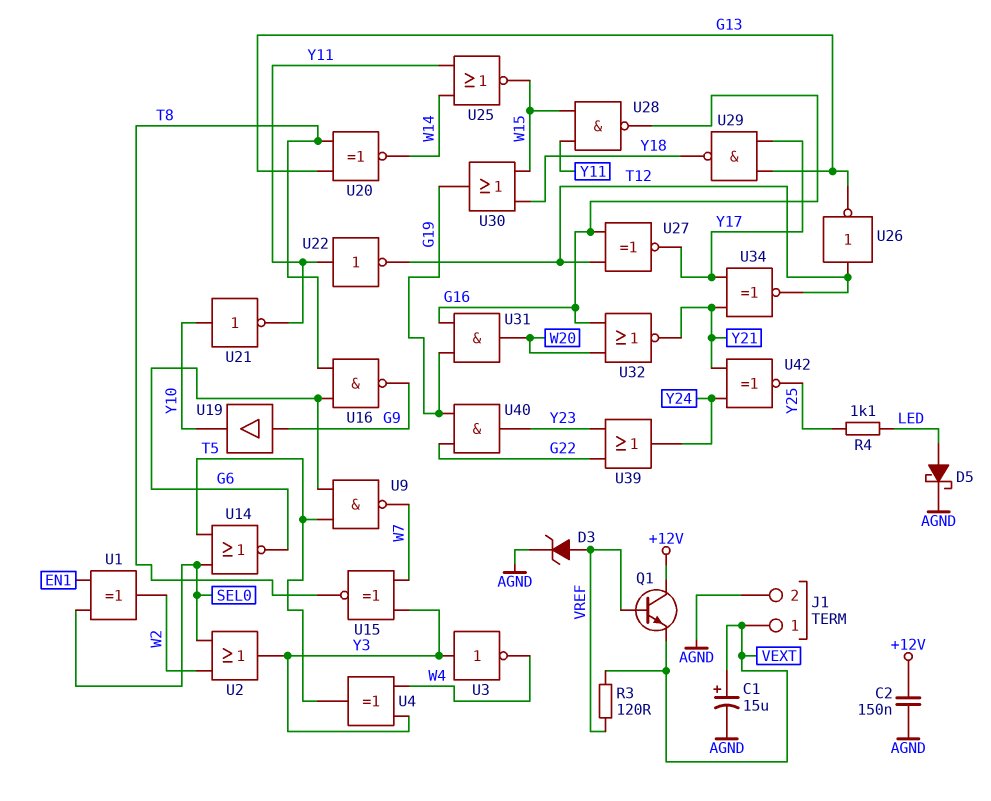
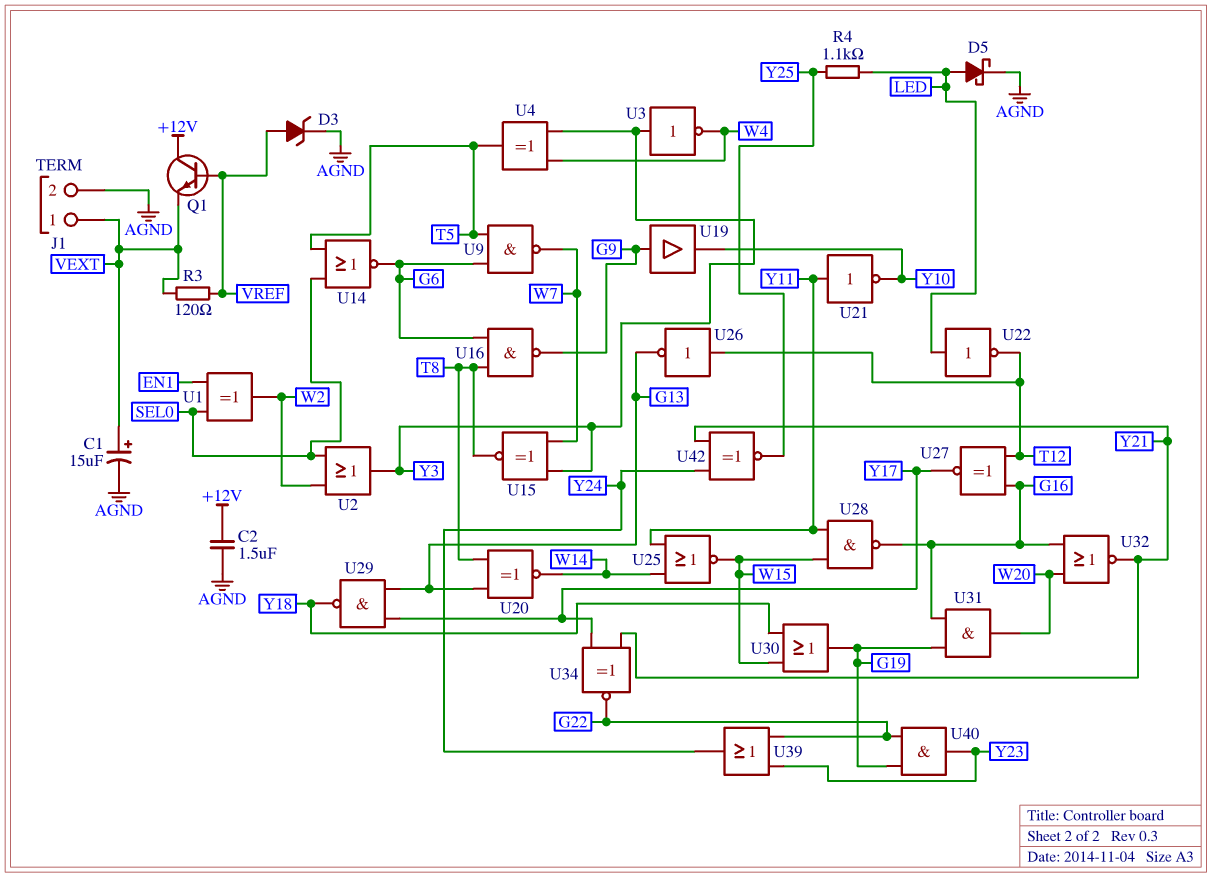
C2: 150nF (+12V, AGND) -> 1.5uF (+12V, AGND)
U21: NOT (in Y10, out Y11) -> NOT (in Y11, out Y10)
U22: NOT (in Y11, out T12) -> NOT (in LED, out T12)
U34: XNOR (in Y17, in Y21, out T12) -> XNOR (in Y17, in Y21, out G22)

